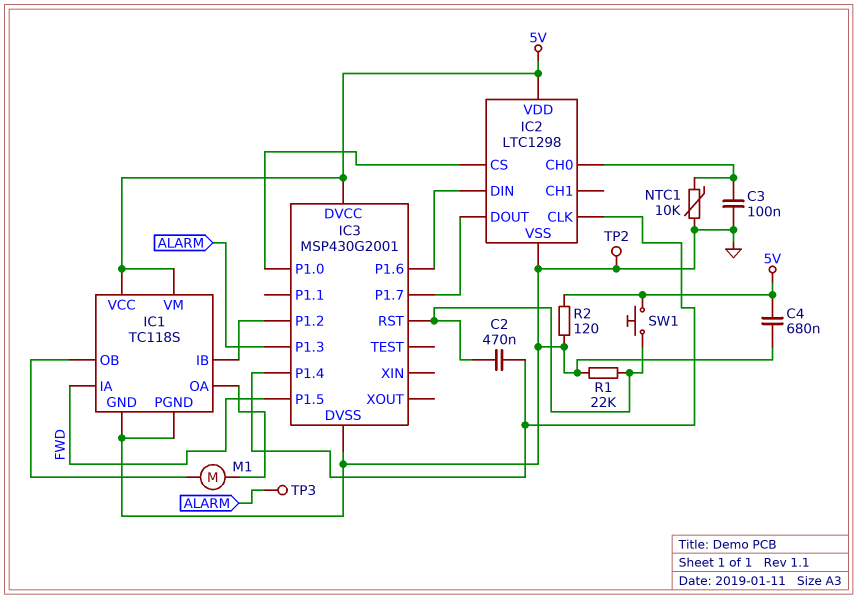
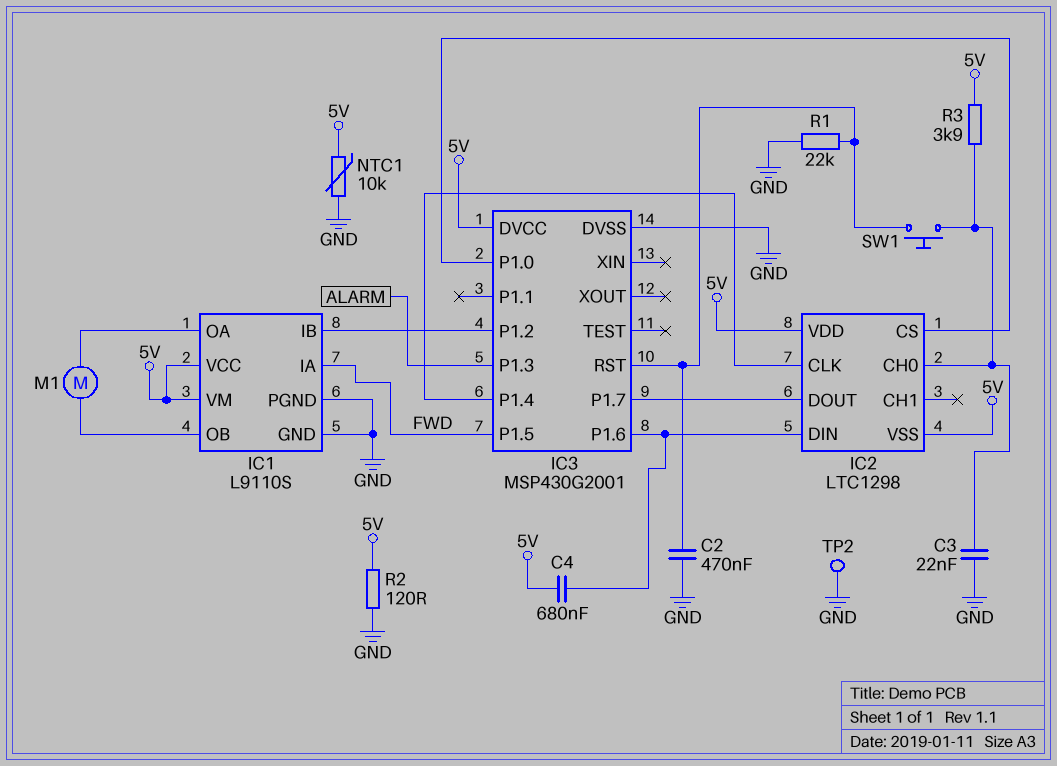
C2: 470nF (IC2/CLK, IC3/RST) -> 470nF (GND, IC3/RST)
C3: 100nF (GND, IC2/CH0) -> 22nF (GND, IC2/CH0)
C4: 680nF (5V, GND) -> 680nF (5V, IC2/DIN)
IC1: TC118S -> L9110S
IC2 pin VSS: GND -> 5V
NTC1: 10k (GND, IC2/CH0) -> 10k (5V, GND)
R3: none -> 3.9k (5V, IC2/CH0)
SW1: button (5V, IC3/RST) -> button (IC2/CH0, IC3/RST)
TP3: test point (ALARM) -> none

